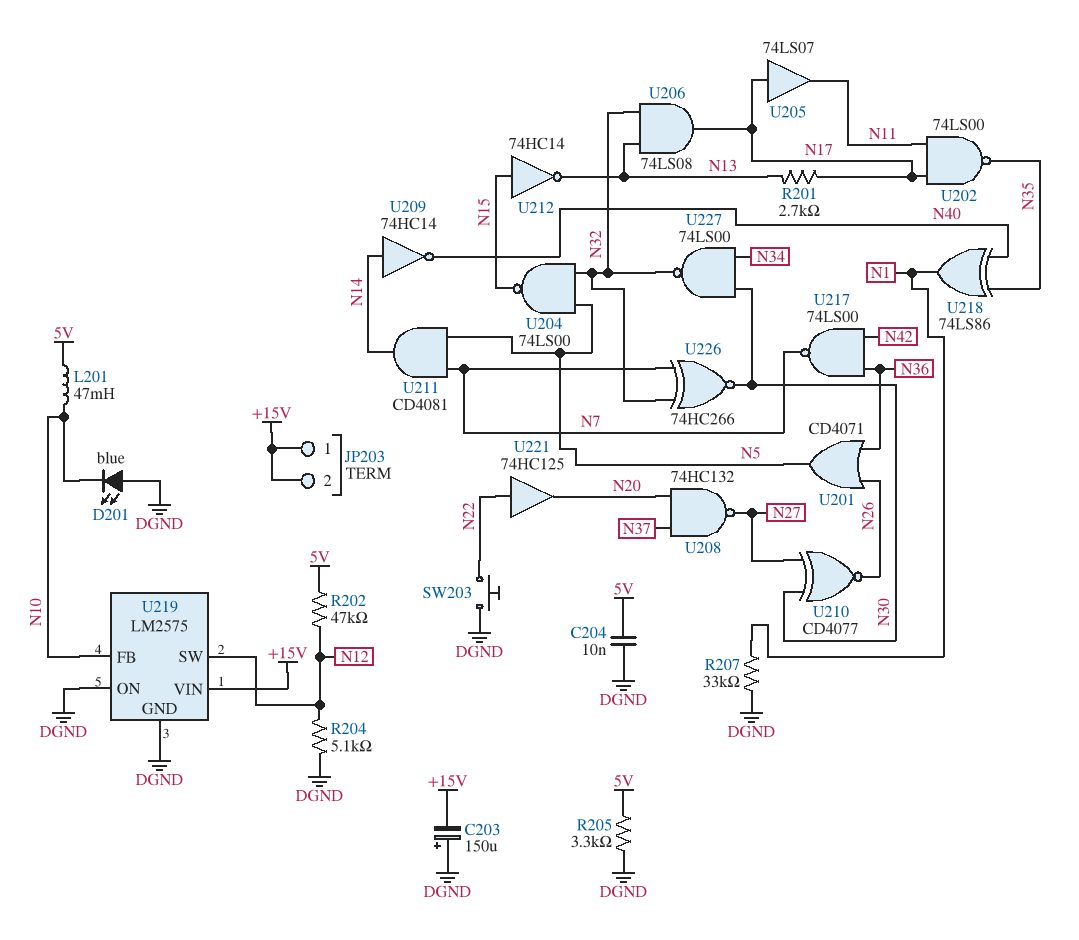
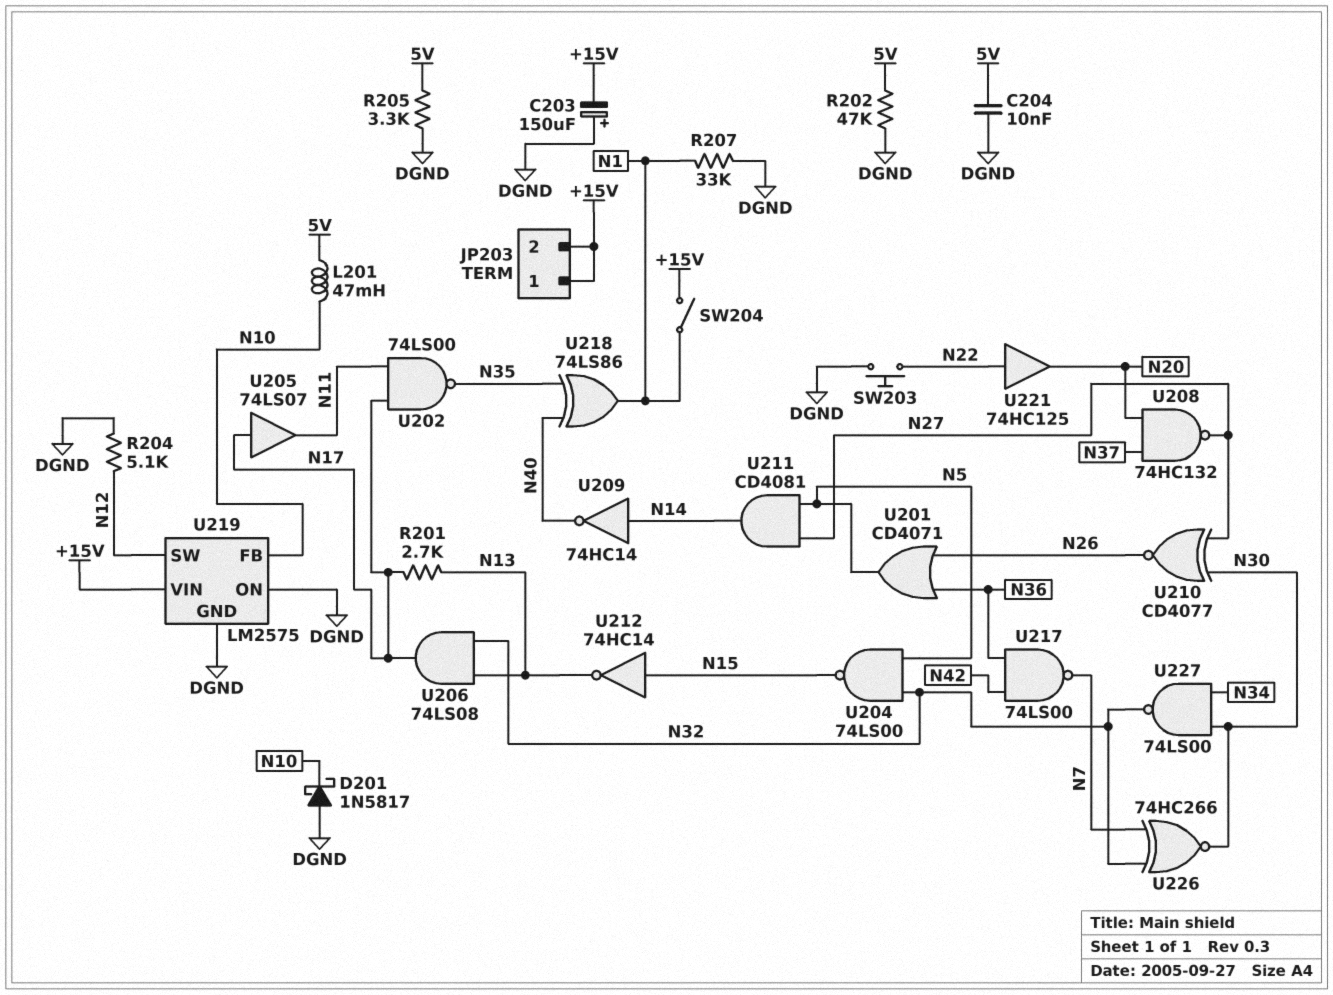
D201: LED blue (A DGND, K N10) -> schottky 1N5817 (A DGND, K N10)
R202: 47k (5V, N12) -> 47k (5V, DGND)
SW204: none -> switch (+15V, N1)
U211: AND CD4081 (in N5, in N7, out N14) -> AND CD4081 (in N5, in N27, out N14)

